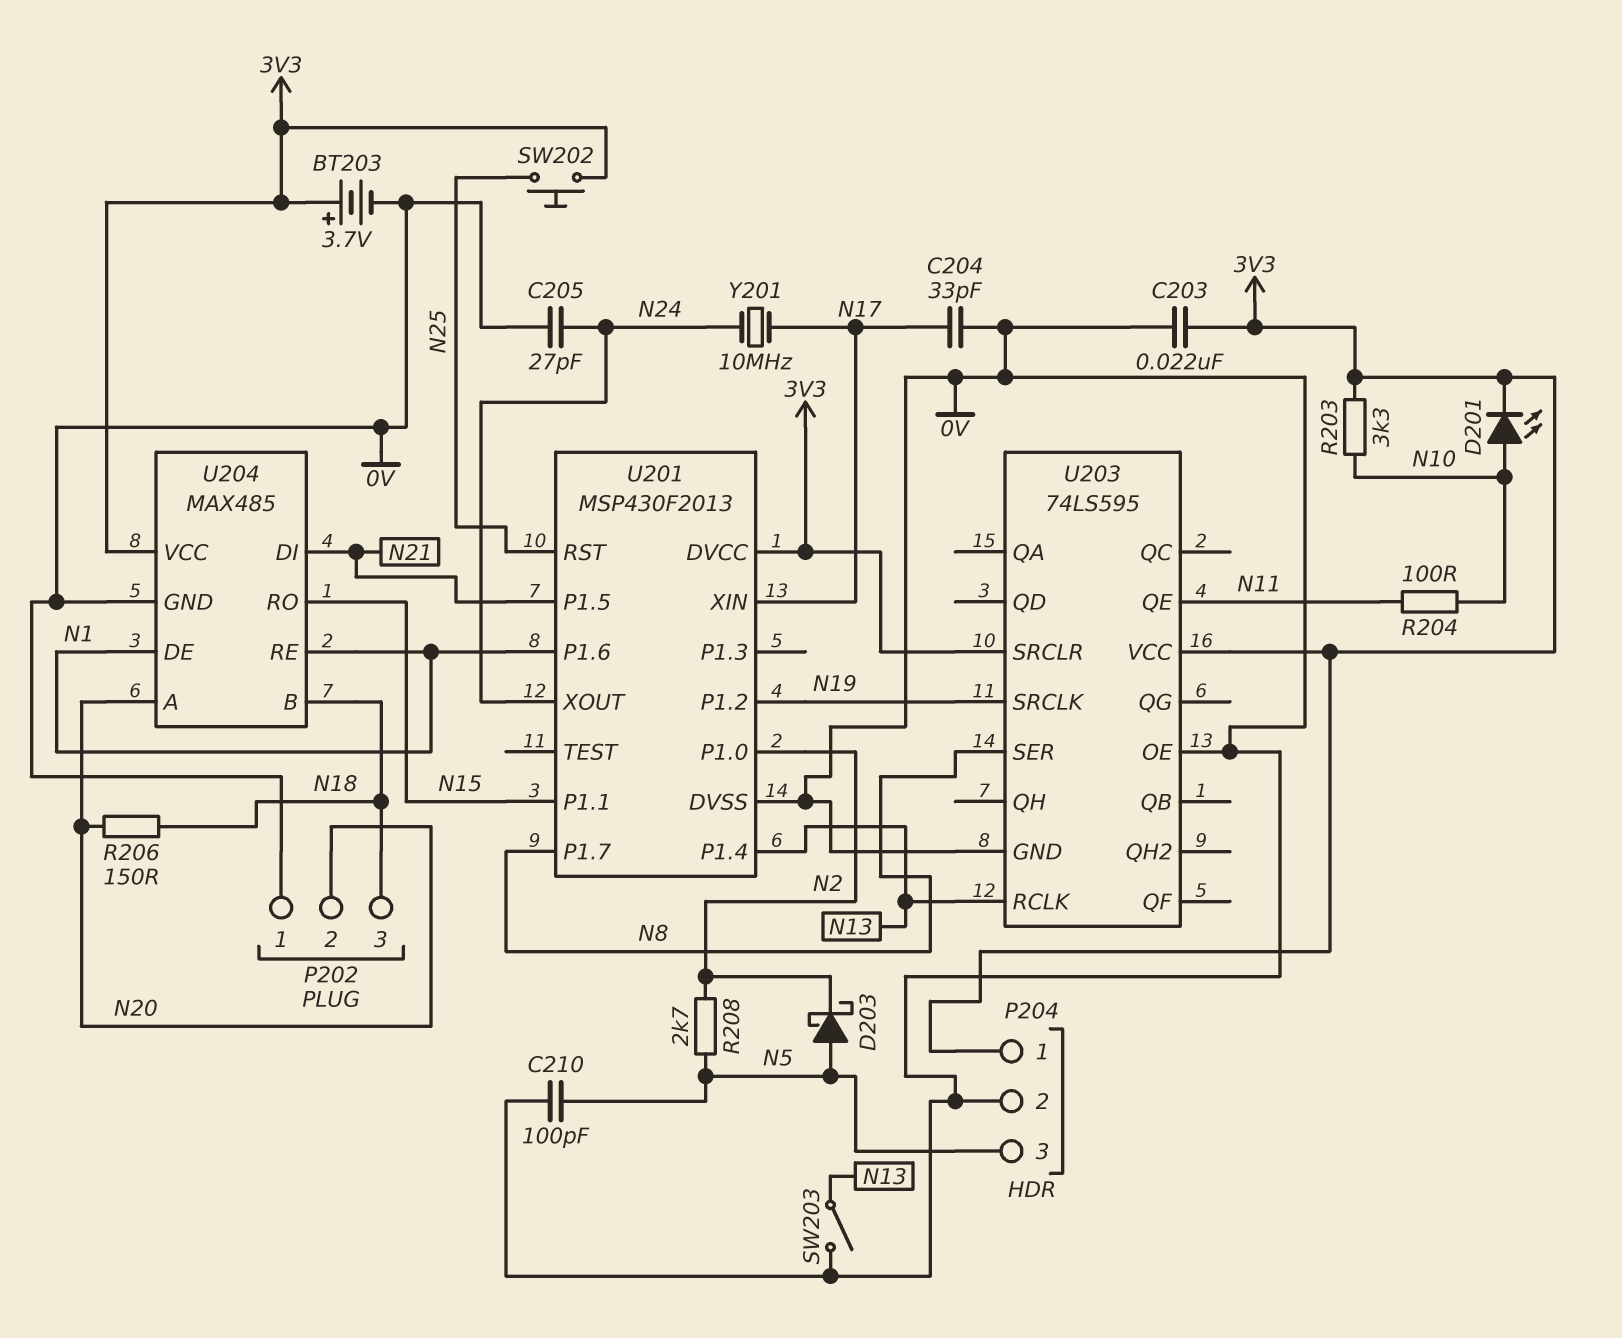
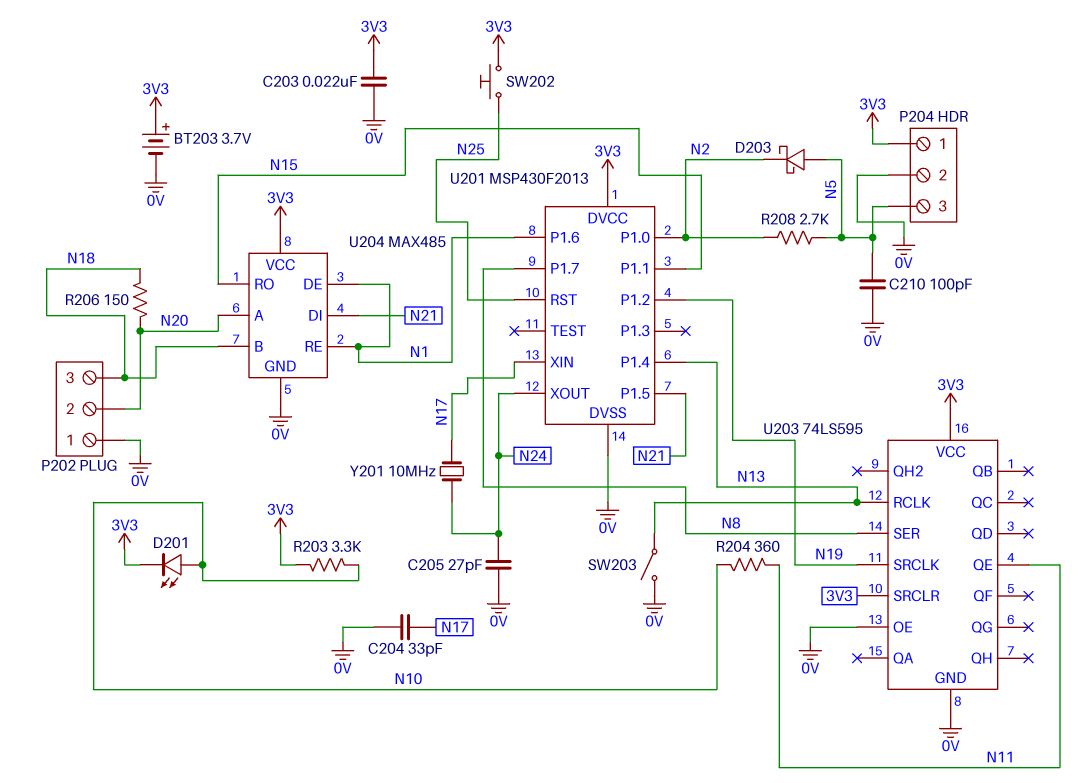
R204: 100 (N10, N11) -> 360 (N10, N11)

